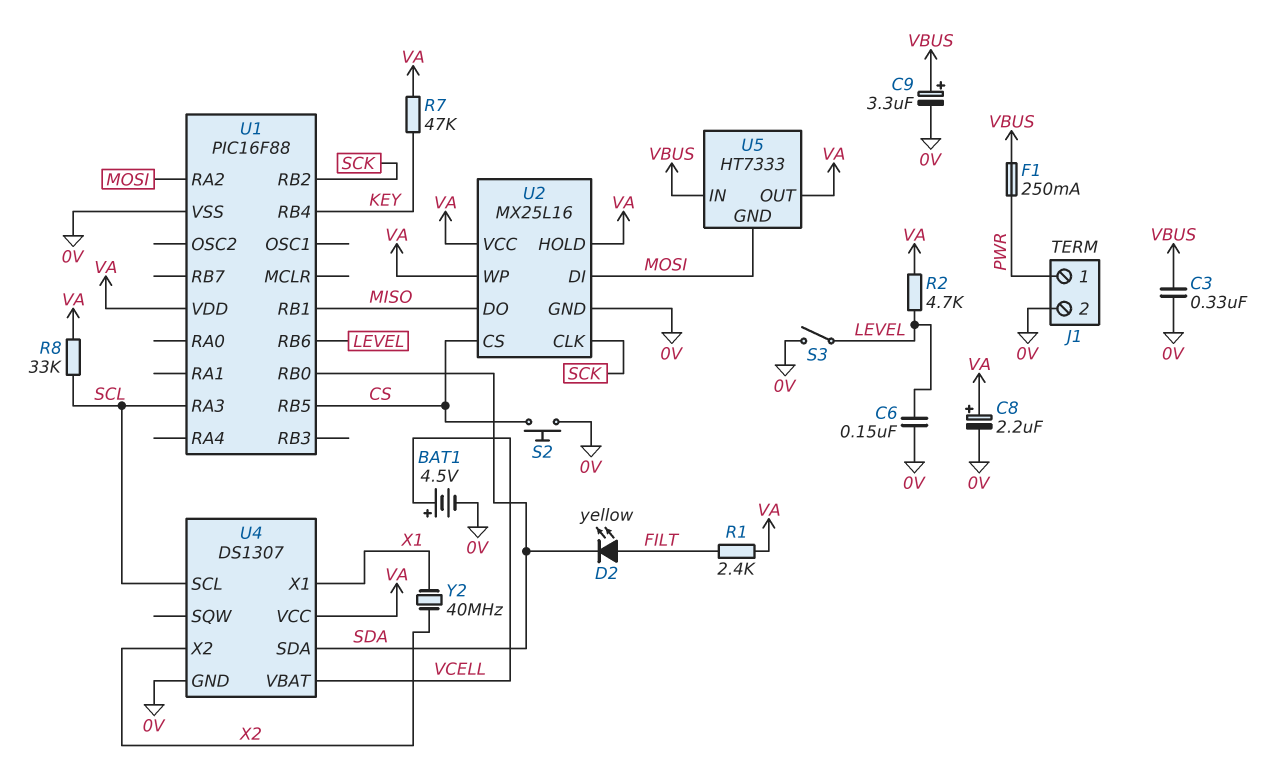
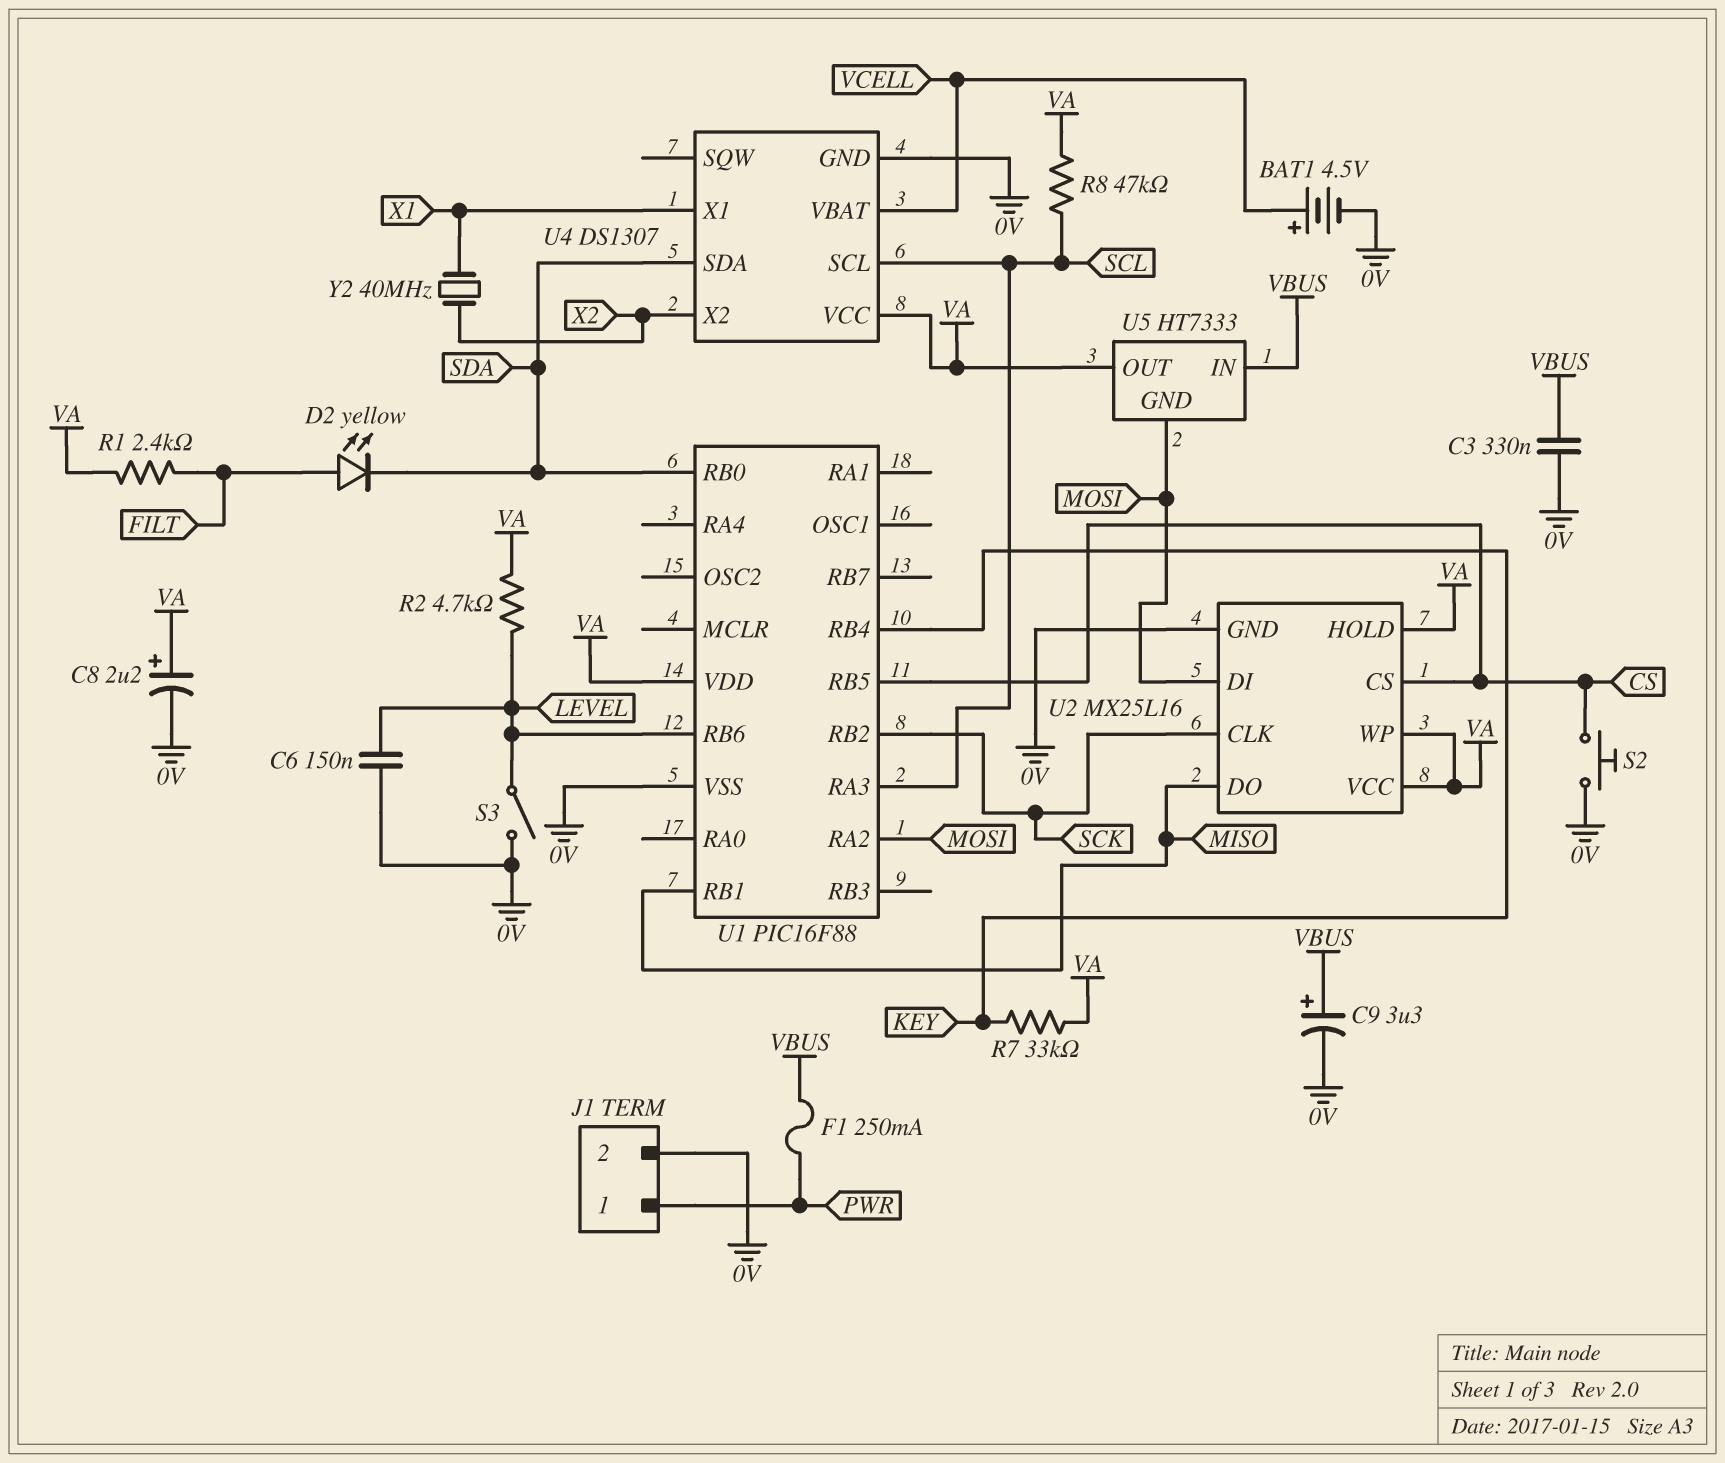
R7: 47k (KEY, VA) -> 33k (KEY, VA)
R8: 33k (SCL, VA) -> 47k (SCL, VA)

